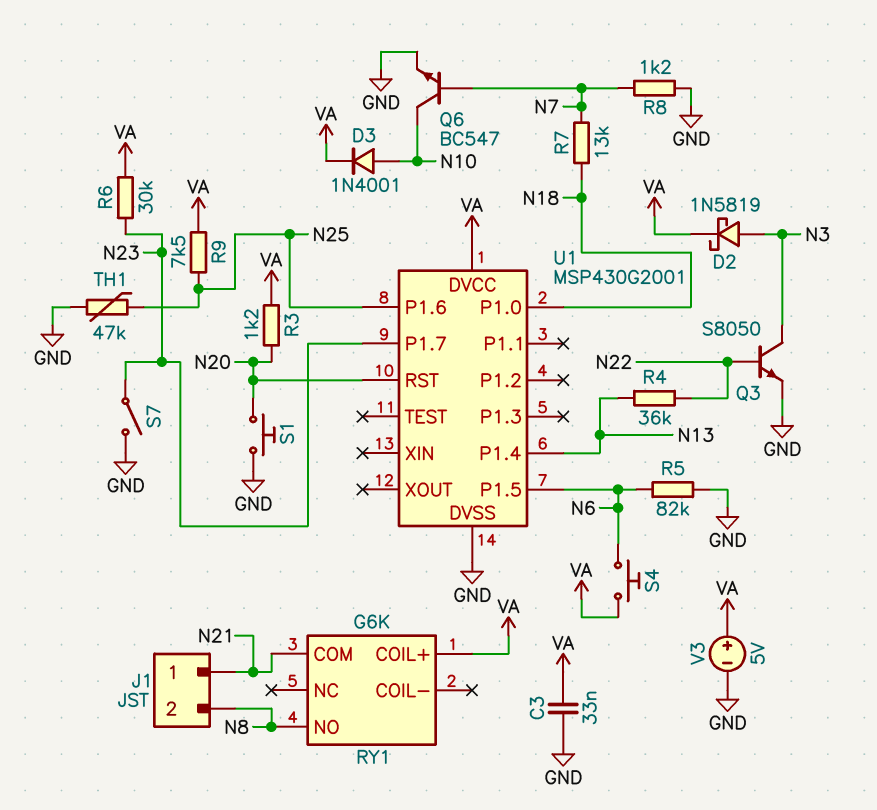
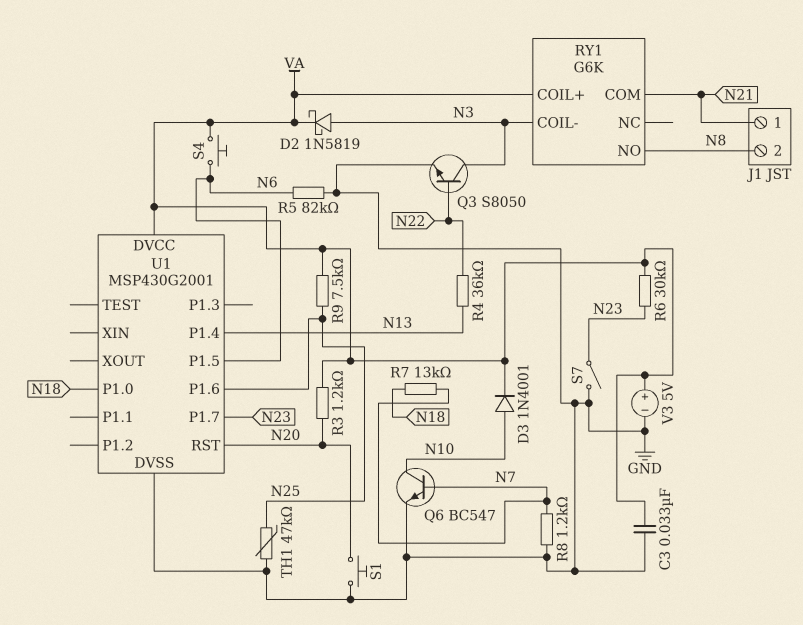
RY1 pin COIL-: none -> N3

